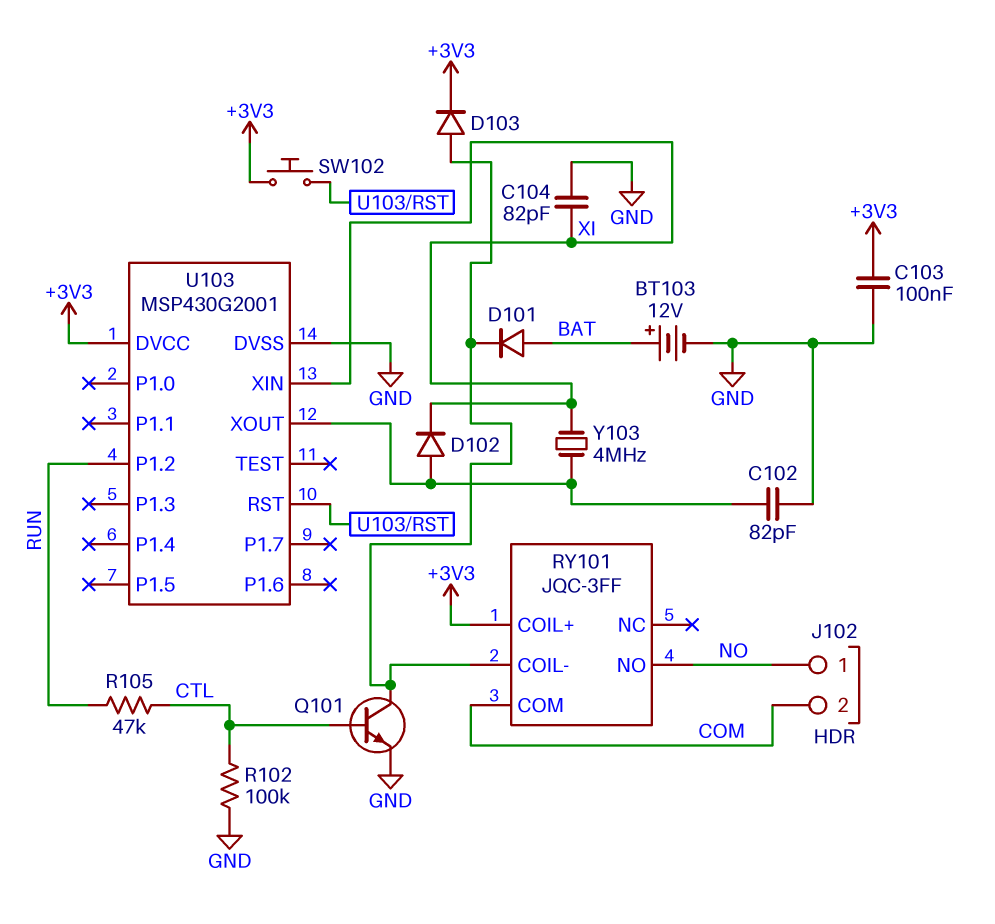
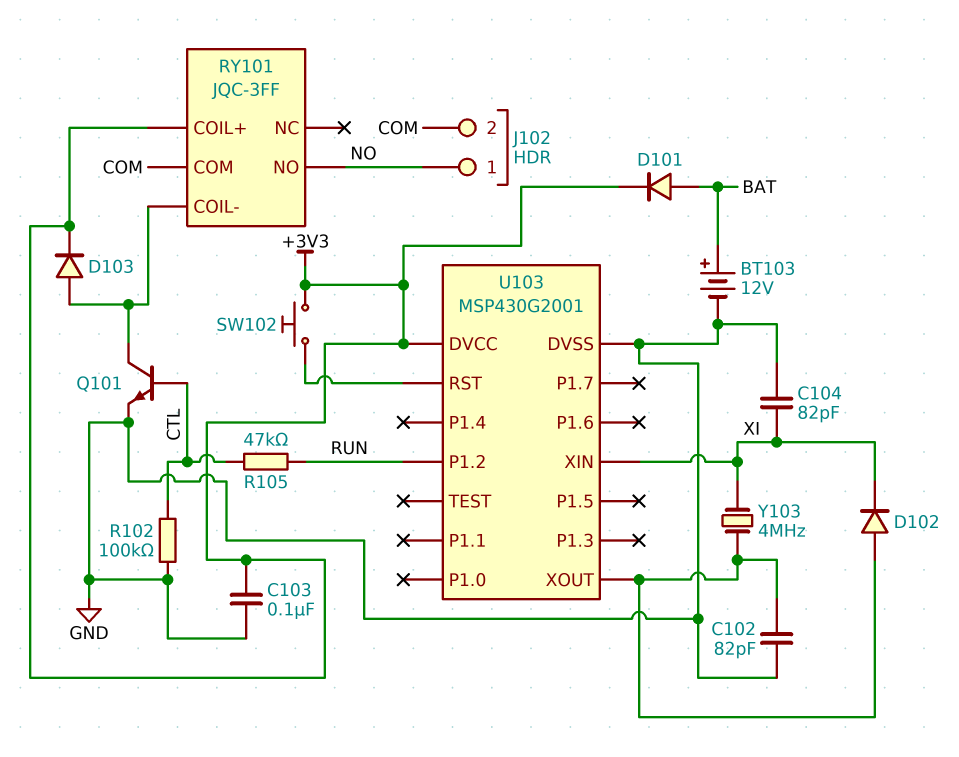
D101: diode (A BAT, K RY101/COIL-) -> diode (A BAT, K +3V3)

